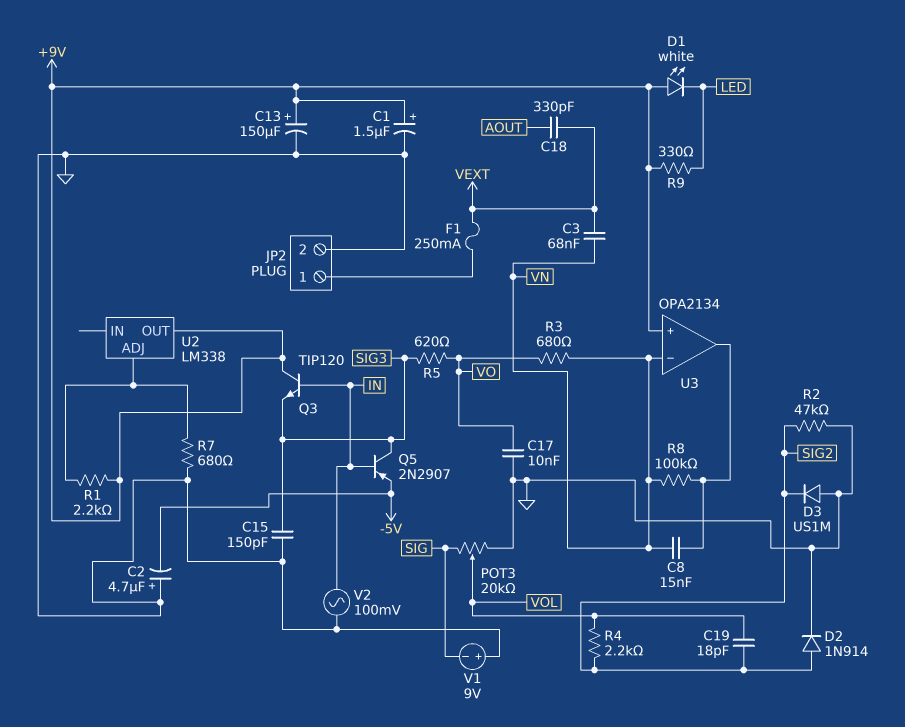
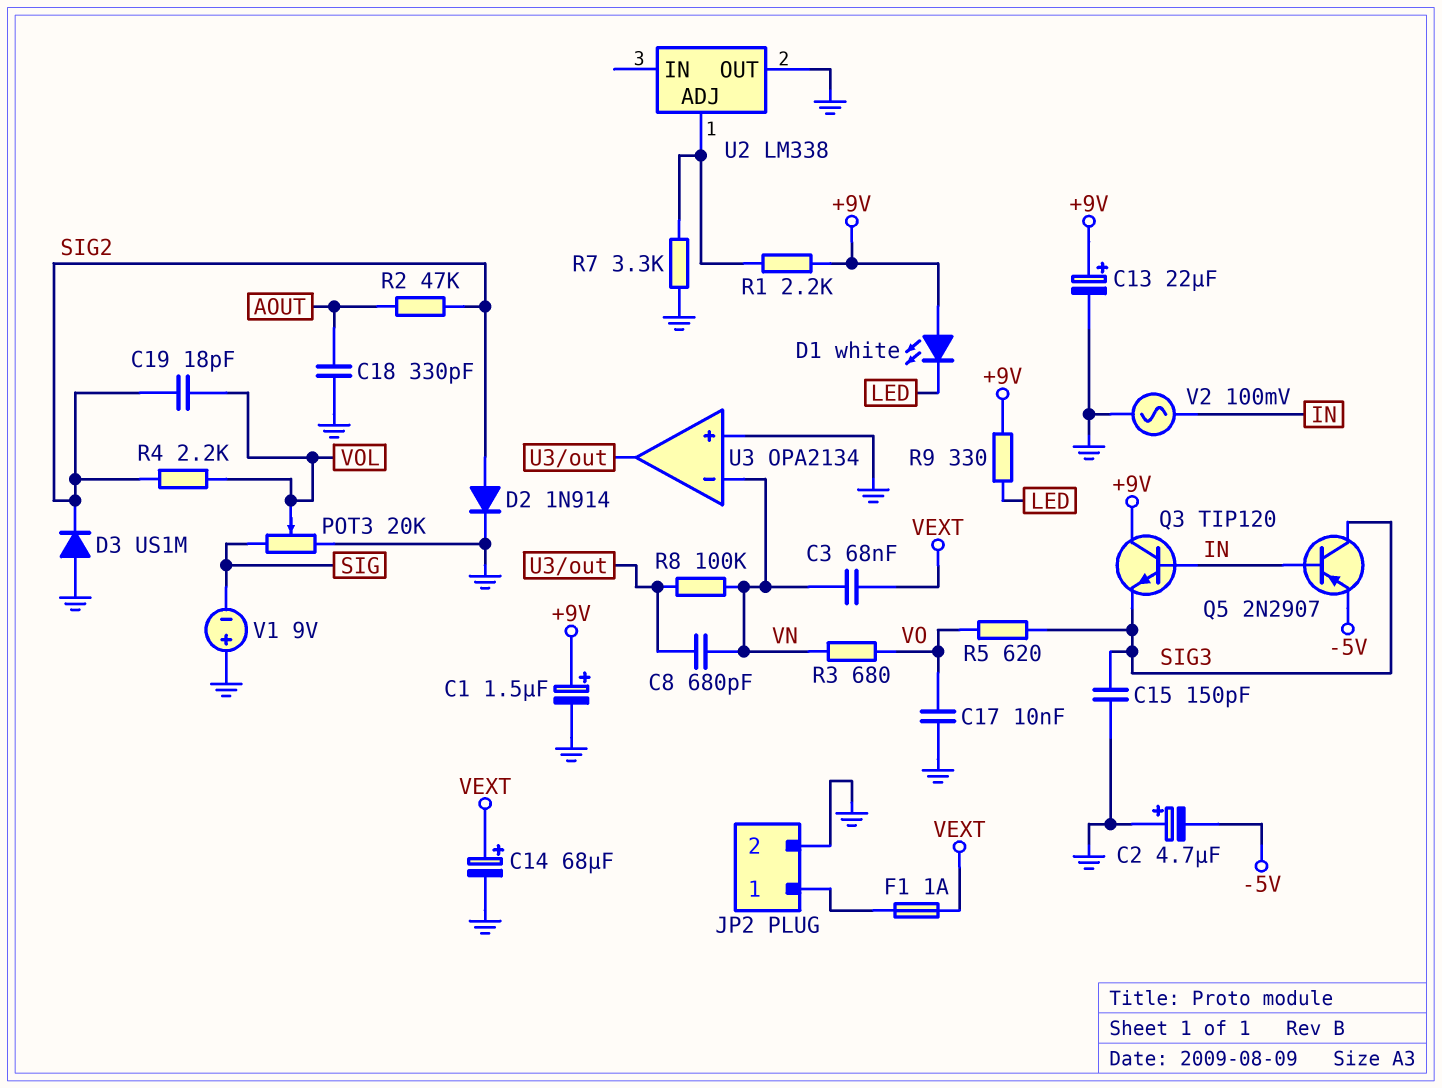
C8: 15nF (U3/out, VN) -> 680pF (U3/out, VN)
C13: 150uF (plus +9V, minus GND) -> 22uF (plus +9V, minus GND)
C14: none -> 68uF (plus VEXT, minus GND)
C18: 330pF (AOUT, VEXT) -> 330pF (AOUT, GND)
F1: 250mA (JP2/1, VEXT) -> 1A (JP2/1, VEXT)
R2: 47k (GND, SIG2) -> 47k (AOUT, SIG2)
R7: 680 (GND, U2/ADJ) -> 3.3k (GND, U2/ADJ)
U2 pin OUT: +9V -> GND
U3 pin in+: +9V -> GND

